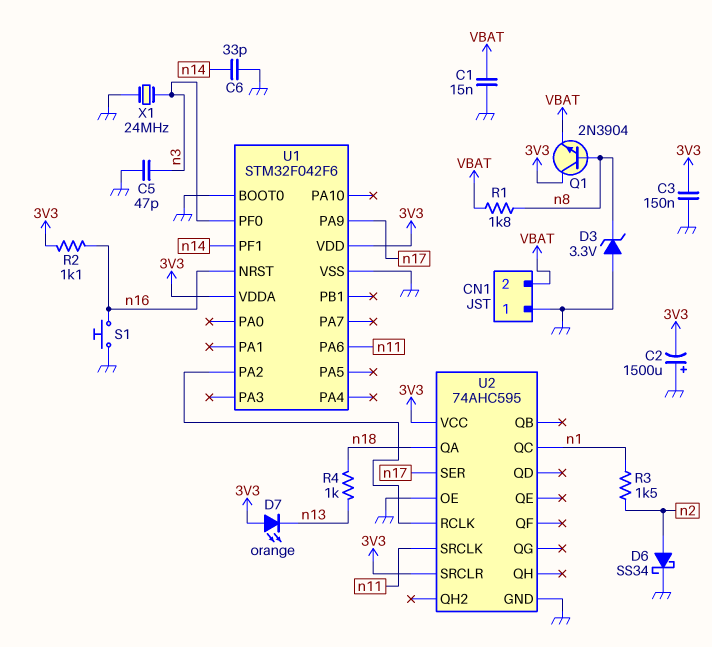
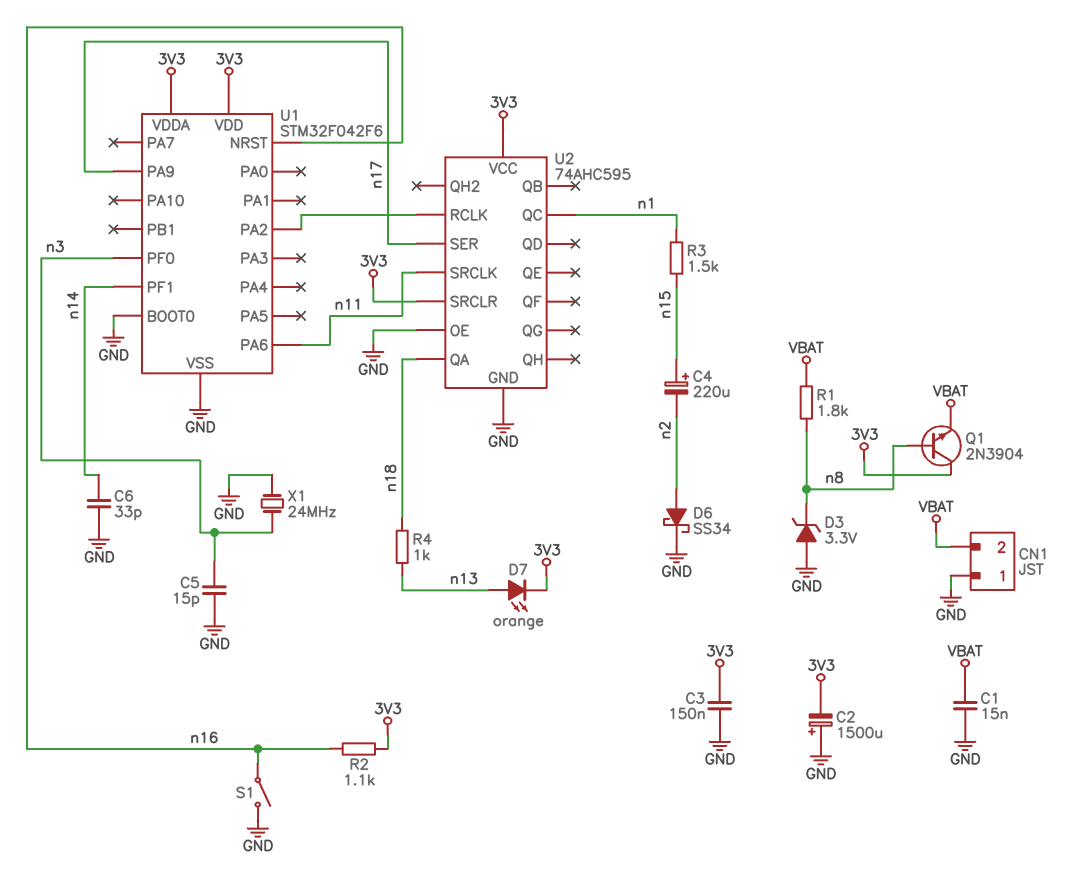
C4: none -> 220uF (plus n15, minus n2)
C5: 47pF (GND, n3) -> 15pF (GND, n3)
D7: LED orange (A 3V3, K n13) -> LED orange (A n13, K 3V3)
R3: 1.5k (n1, n2) -> 1.5k (n1, n15)
S1: button (GND, n16) -> switch (GND, n16)

